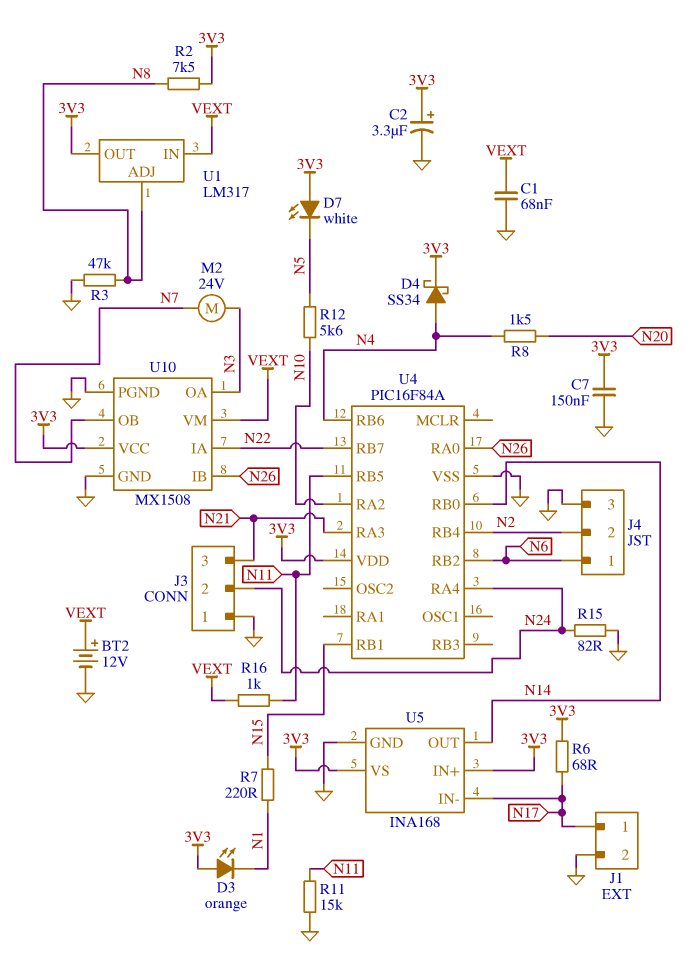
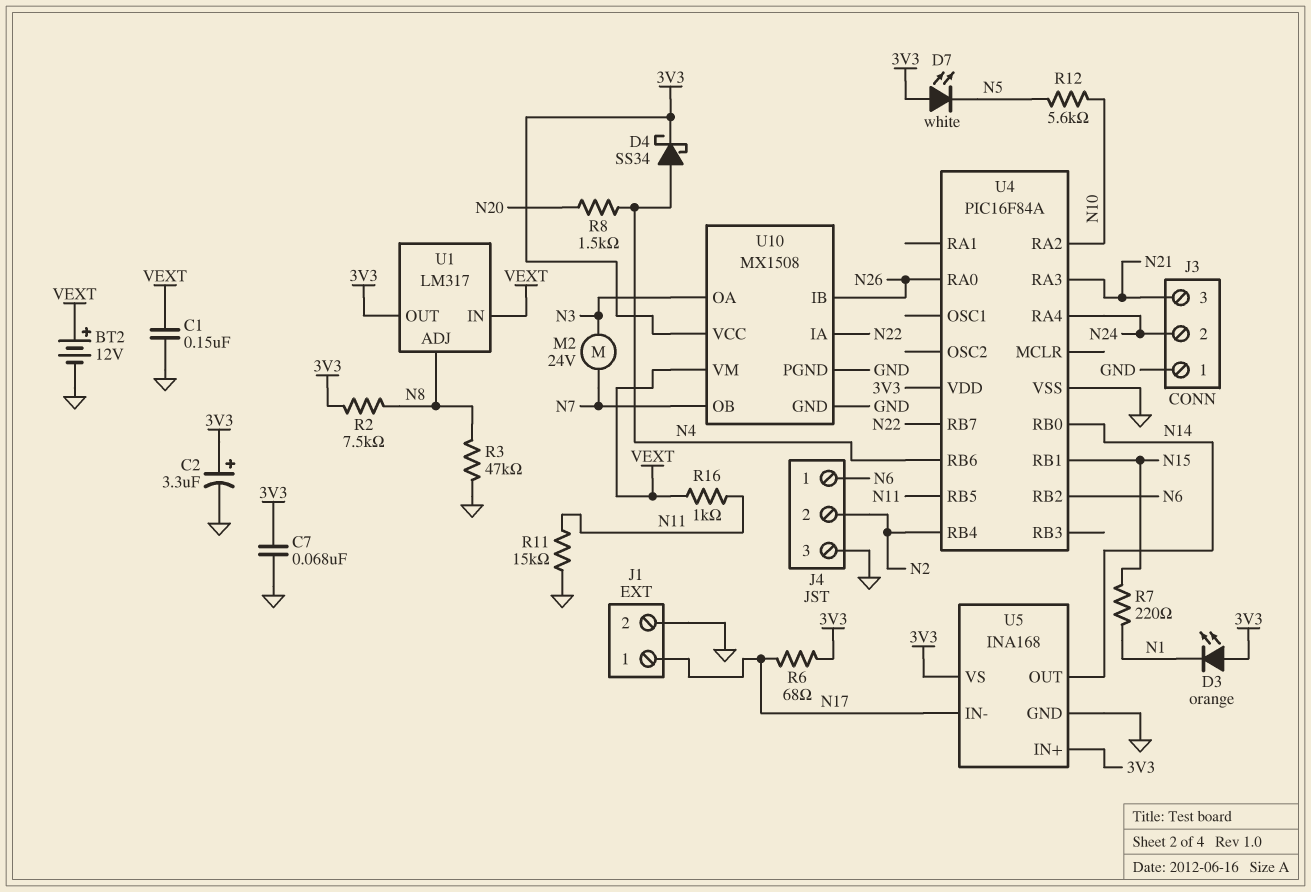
C1: 68nF (GND, VEXT) -> 150nF (GND, VEXT)
C7: 150nF (3V3, GND) -> 68nF (3V3, GND)
R15: 82 (GND, N24) -> none

